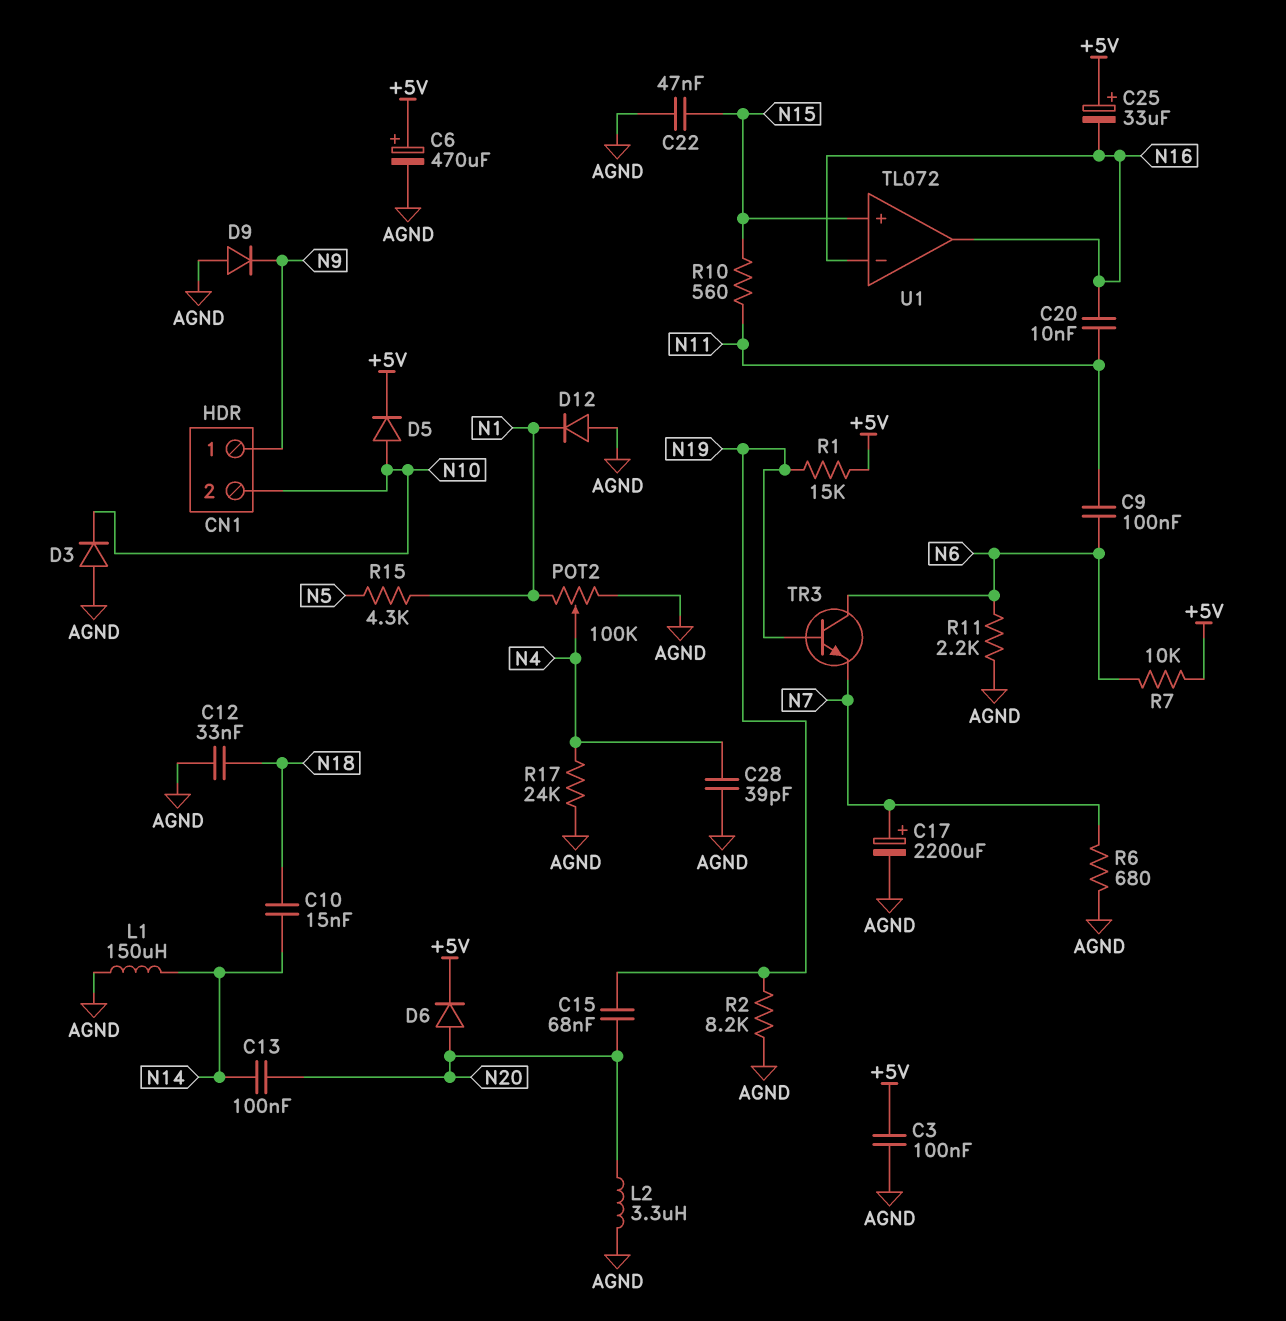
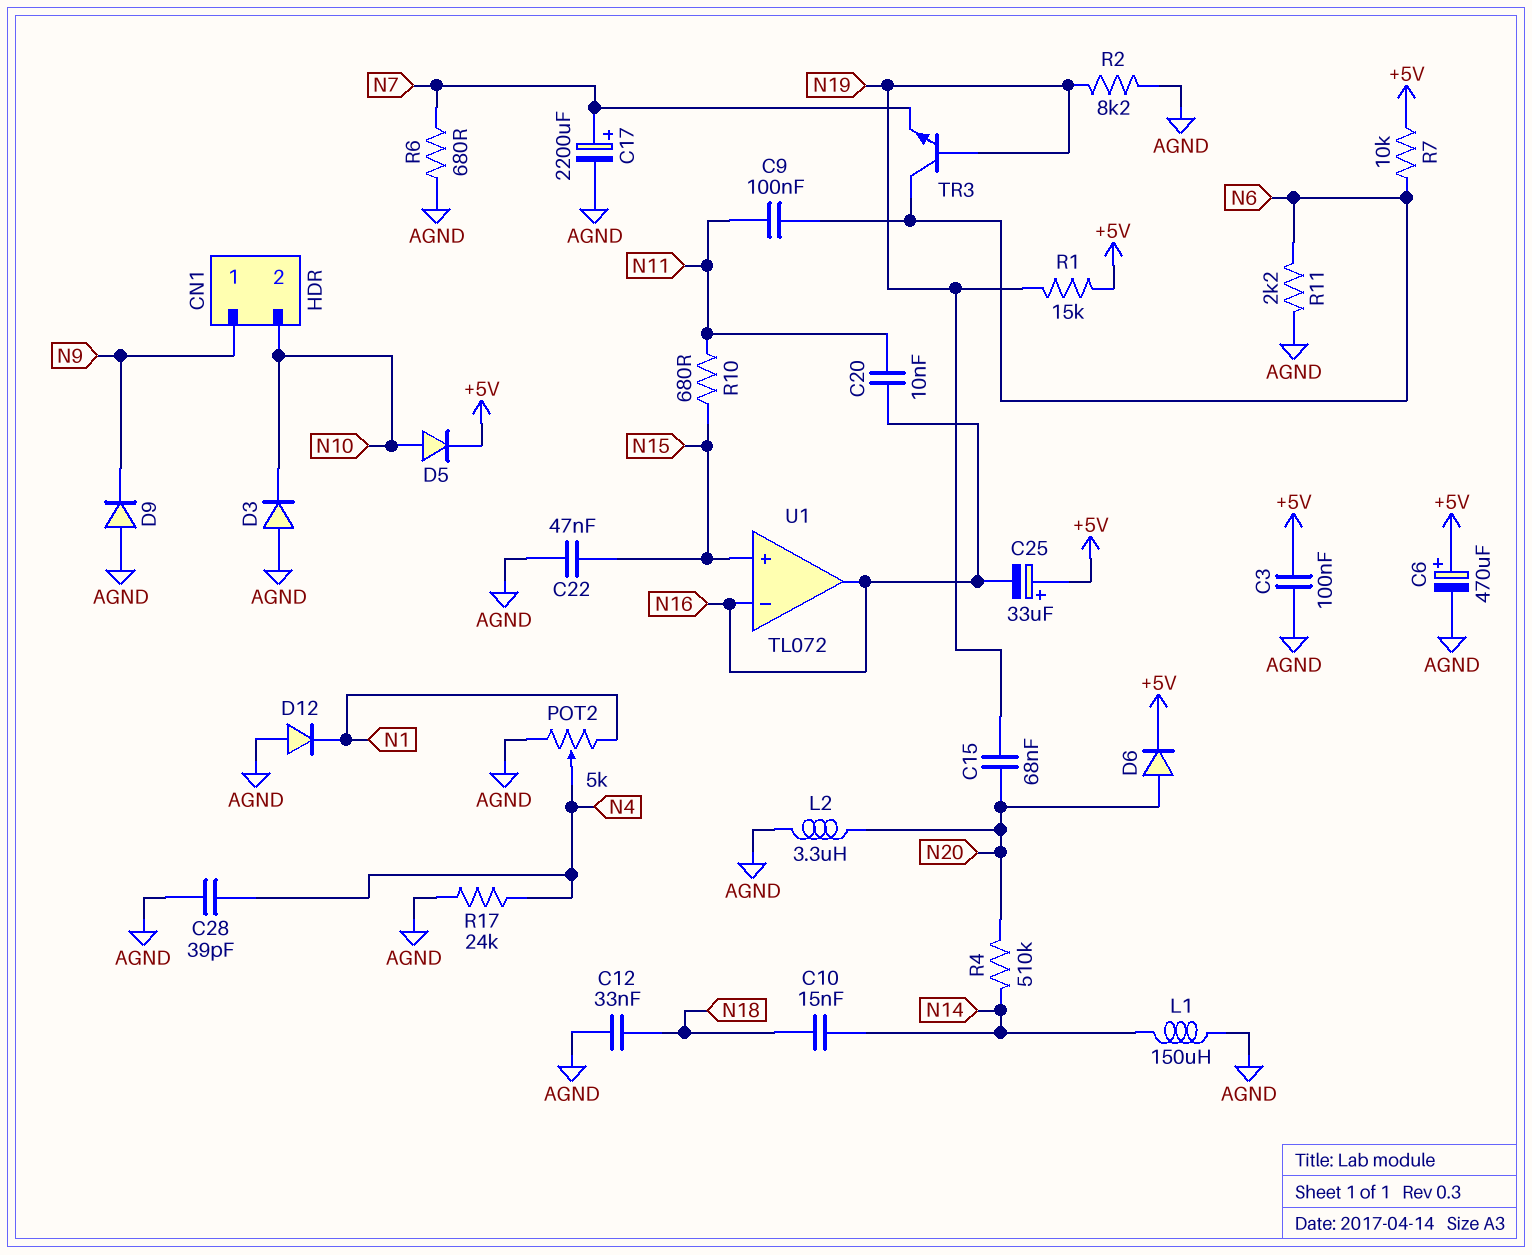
C13: 100nF (N14, N20) -> none
POT2: 100k (AGND, N1, wiper N4) -> 5k (AGND, N1, wiper N4)
R4: none -> 510k (N14, N20)
R10: 560 (N11, N15) -> 680 (N11, N15)
R15: 4.3k (N1, N5) -> none

